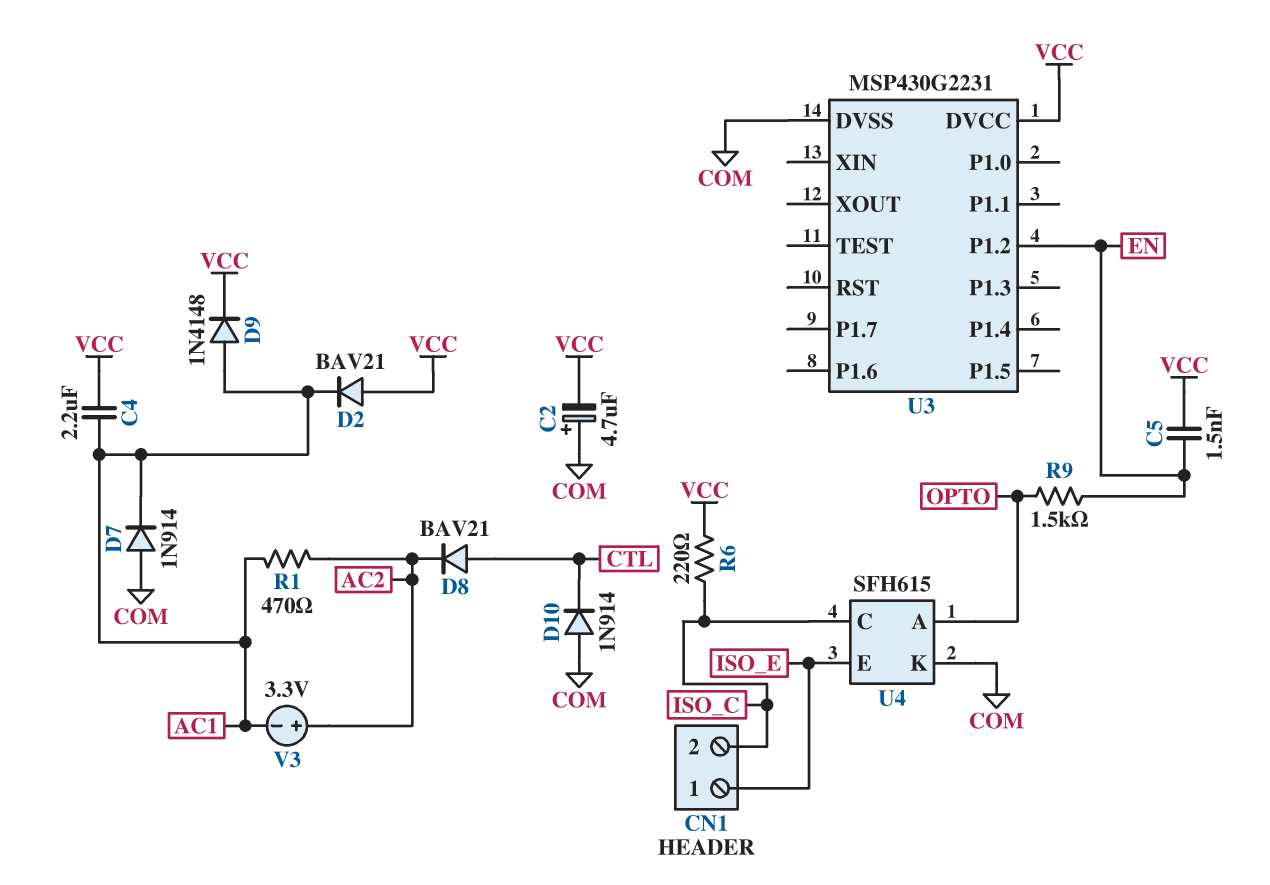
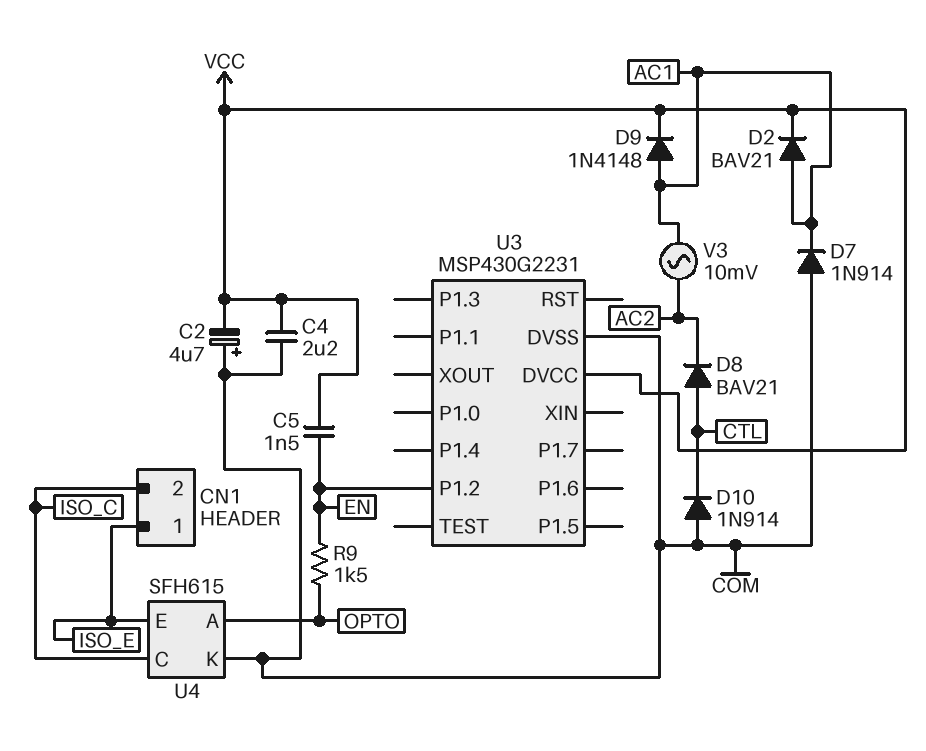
C4: 2.2uF (AC1, VCC) -> 2.2uF (COM, VCC)
D2: diode BAV21 (A VCC, K AC1) -> diode BAV21 (A AC1, K VCC)
R1: 470 (AC1, AC2) -> none
R6: 220 (ISO_C, VCC) -> none
V3: 3.3V (plus AC2, minus AC1) -> AC 10mV (AC1, AC2)

